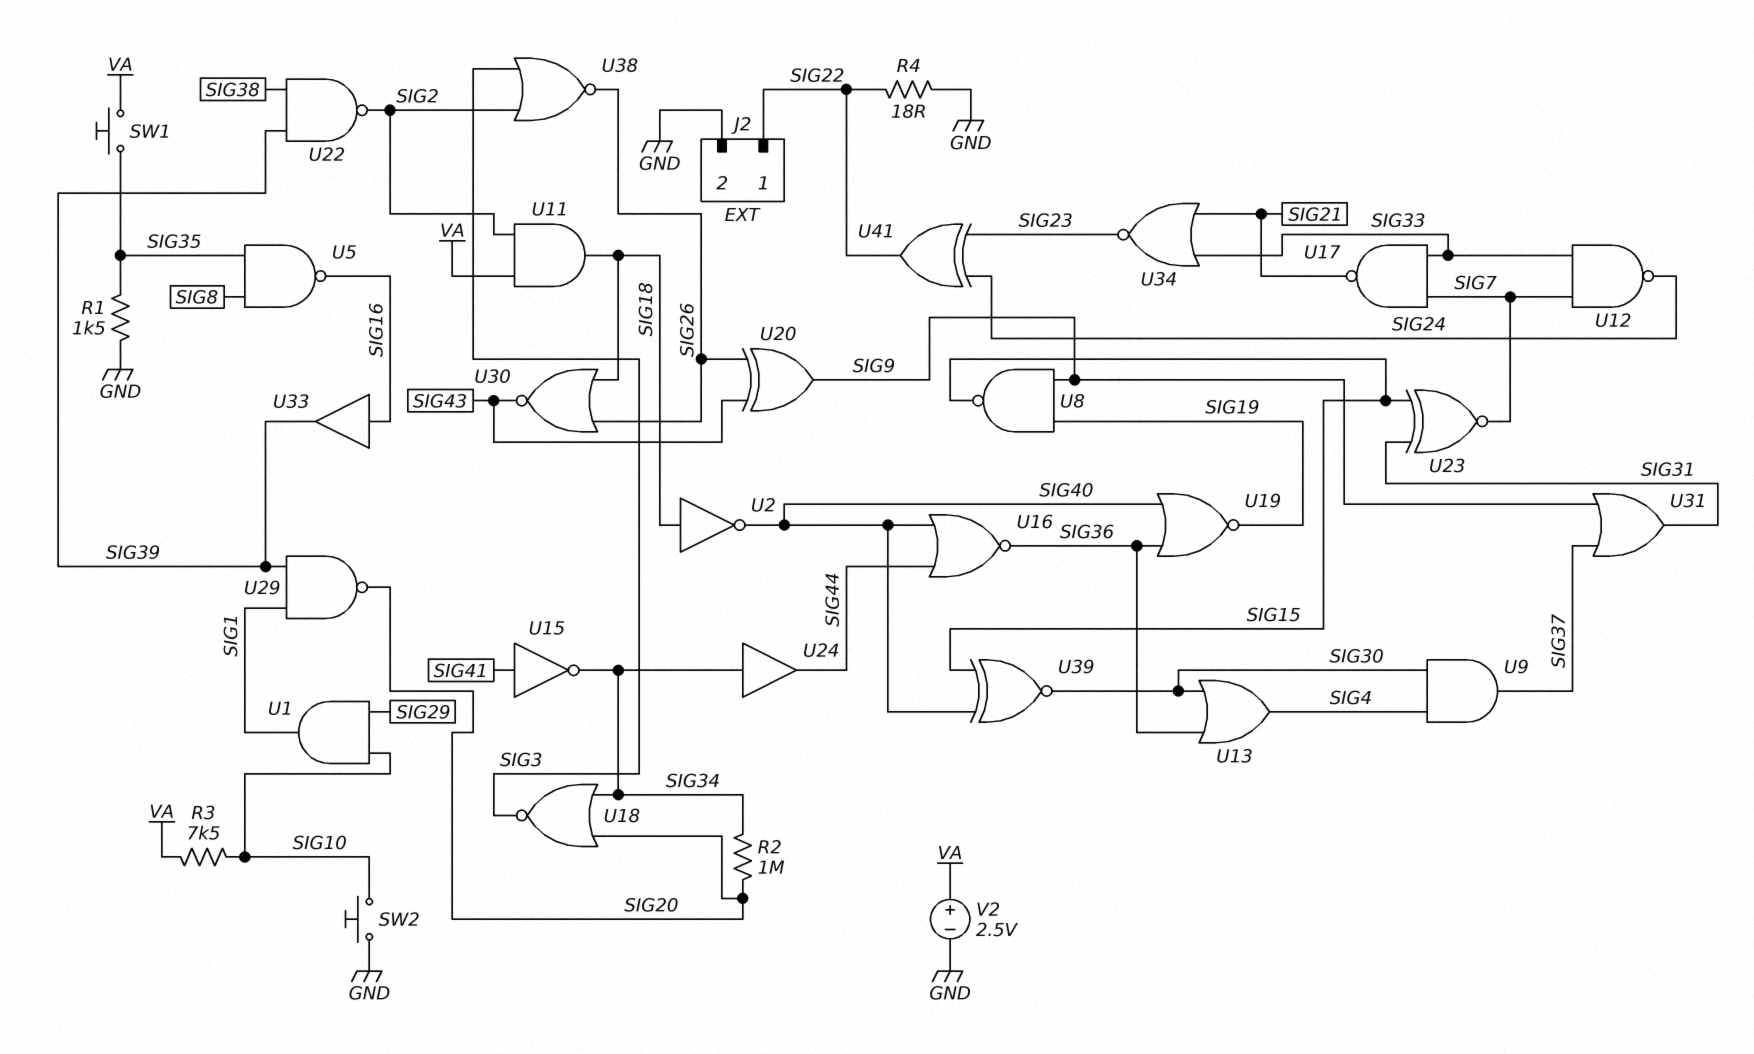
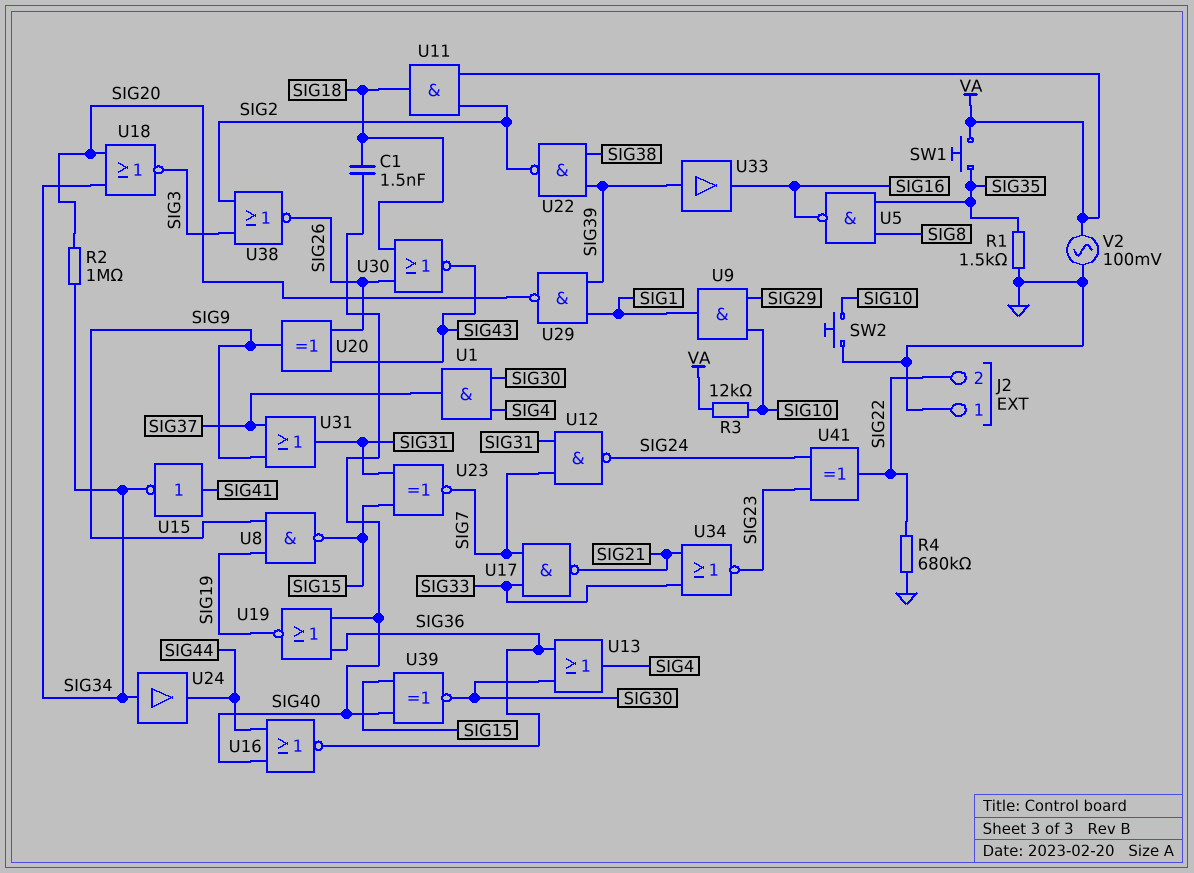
C1: none -> 1.5nF (SIG18, SIG40)
J2 pin 1: SIG22 -> GND
J2 pin 2: GND -> SIG22
R3: 7.5k (SIG10, VA) -> 12k (SIG10, VA)
R4: 18 (GND, SIG22) -> 680k (GND, SIG22)
U1: AND (in SIG10, in SIG29, out SIG1) -> AND (in SIG4, in SIG30, out SIG37)
U2: NOT (in SIG18, out SIG40) -> none
U9: AND (in SIG4, in SIG30, out SIG37) -> AND (in SIG10, in SIG29, out SIG1)
U12: NAND (in SIG7, in SIG33, out SIG24) -> NAND (in SIG7, in SIG31, out SIG24)
U33: buffer (in SIG16, out SIG39) -> buffer (in SIG39, out SIG16)
V2: 2.5V (plus VA, minus GND) -> AC 100mV (GND, VA)

